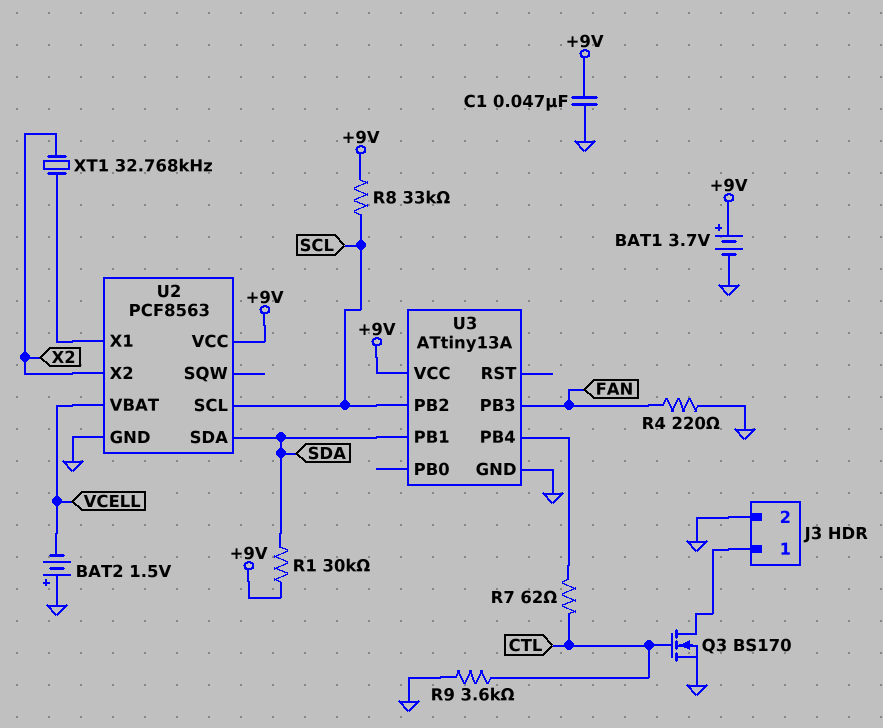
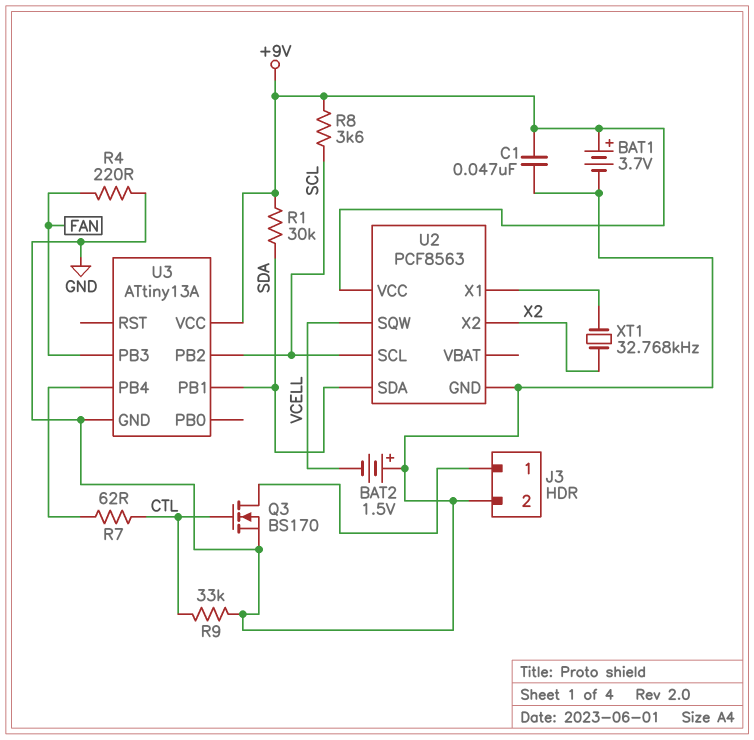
R8: 33k (+9V, SCL) -> 3.6k (+9V, SCL)
R9: 3.6k (CTL, GND) -> 33k (CTL, GND)
U2 pin SQW: none -> VCELL
U2 pin VBAT: VCELL -> none

